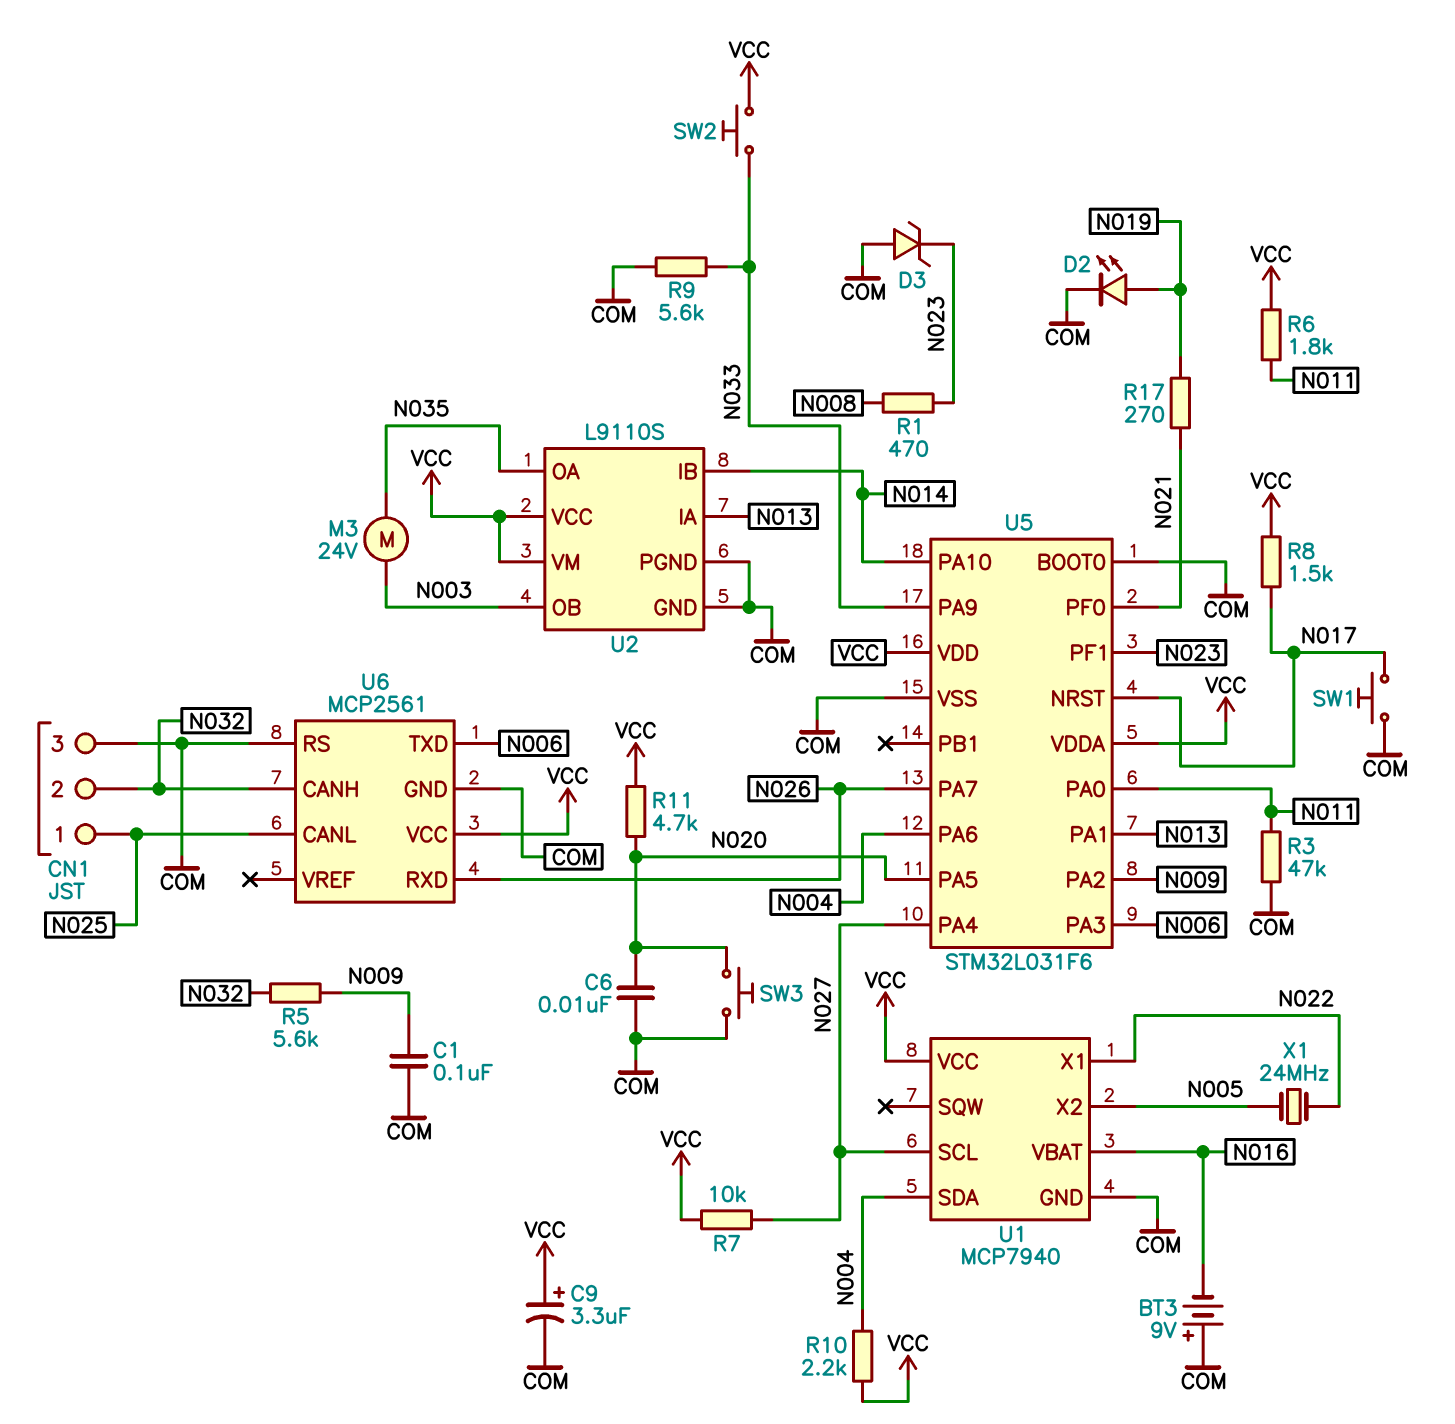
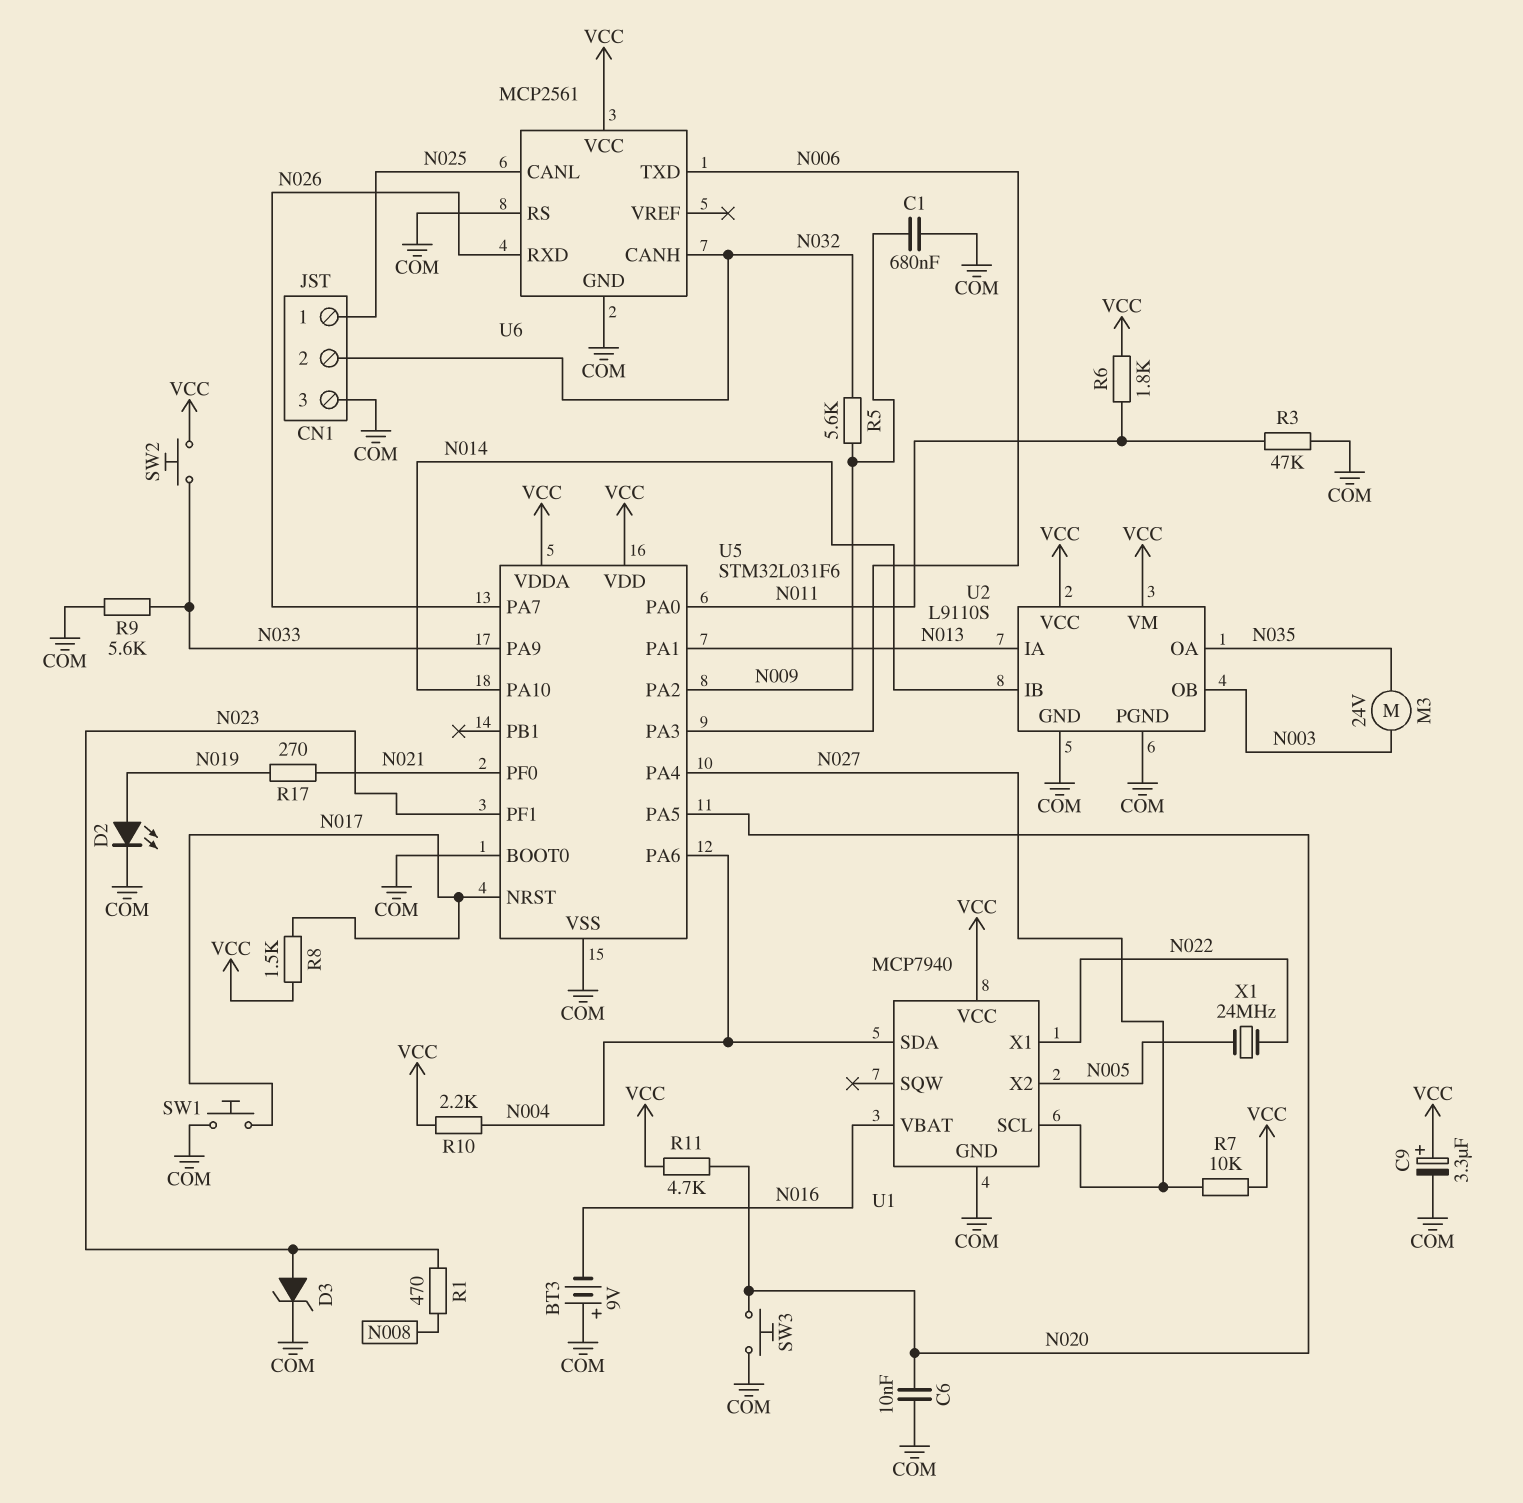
C1: 100nF (COM, N009) -> 680nF (COM, N009)
D3: zener (A COM, K N023) -> zener (A N023, K COM)

